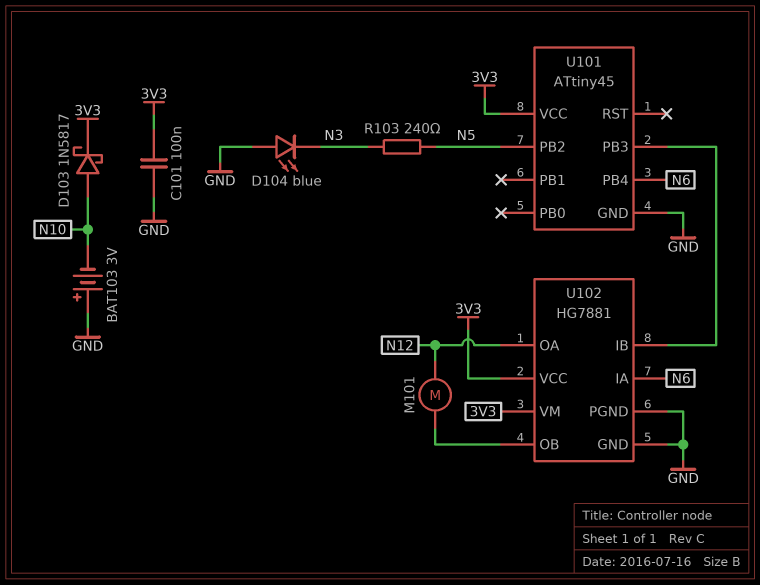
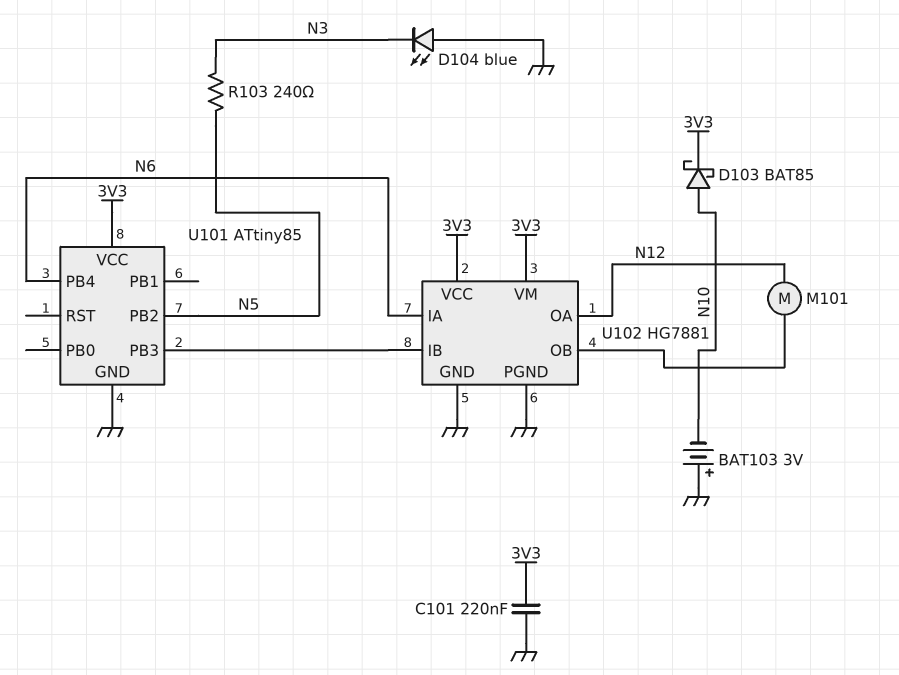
C101: 100nF (3V3, GND) -> 220nF (3V3, GND)
D103: schottky 1N5817 (A N10, K 3V3) -> schottky BAT85 (A N10, K 3V3)
U101: ATtiny45 -> ATtiny85

